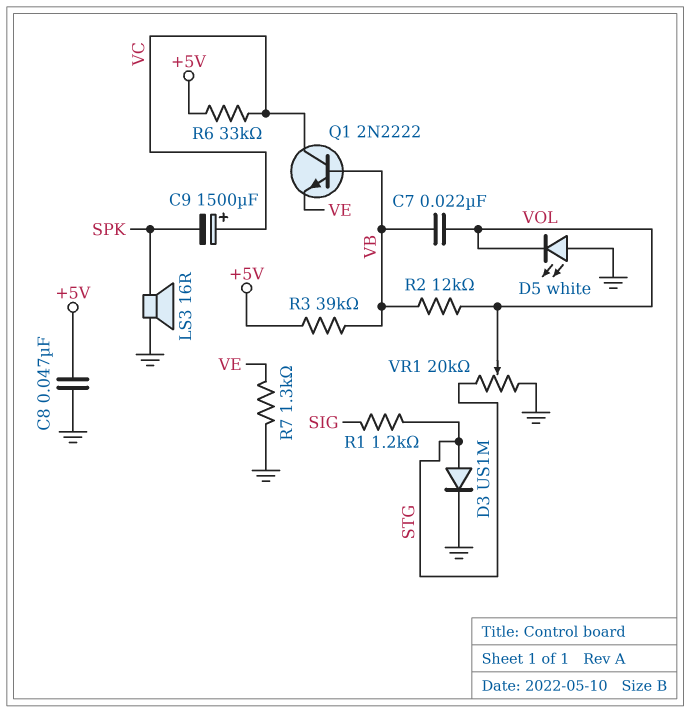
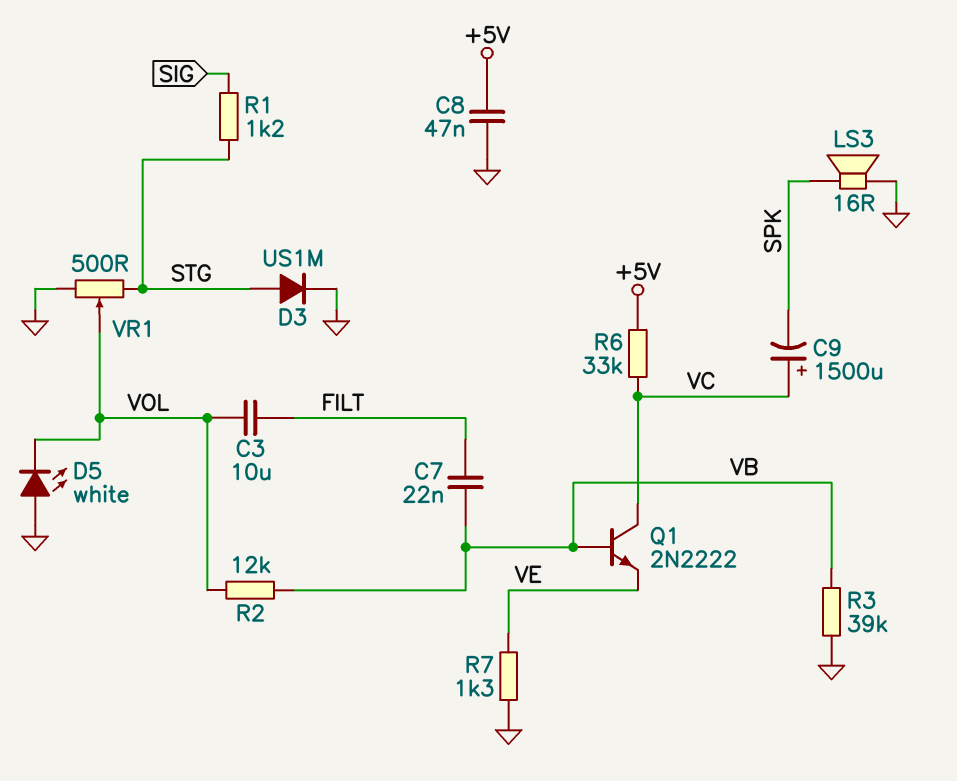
C3: none -> 10uF (FILT, VOL)
C7: 22nF (VB, VOL) -> 22nF (FILT, VB)
R3: 39k (+5V, VB) -> 39k (GND, VB)
VR1: 20k (GND, STG, wiper VOL) -> 500 (GND, STG, wiper VOL)

